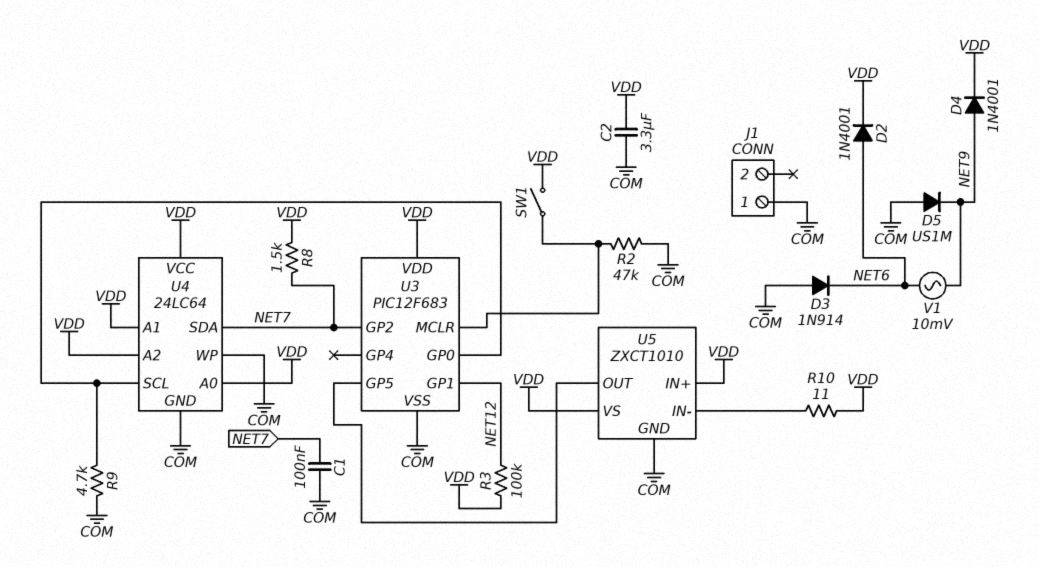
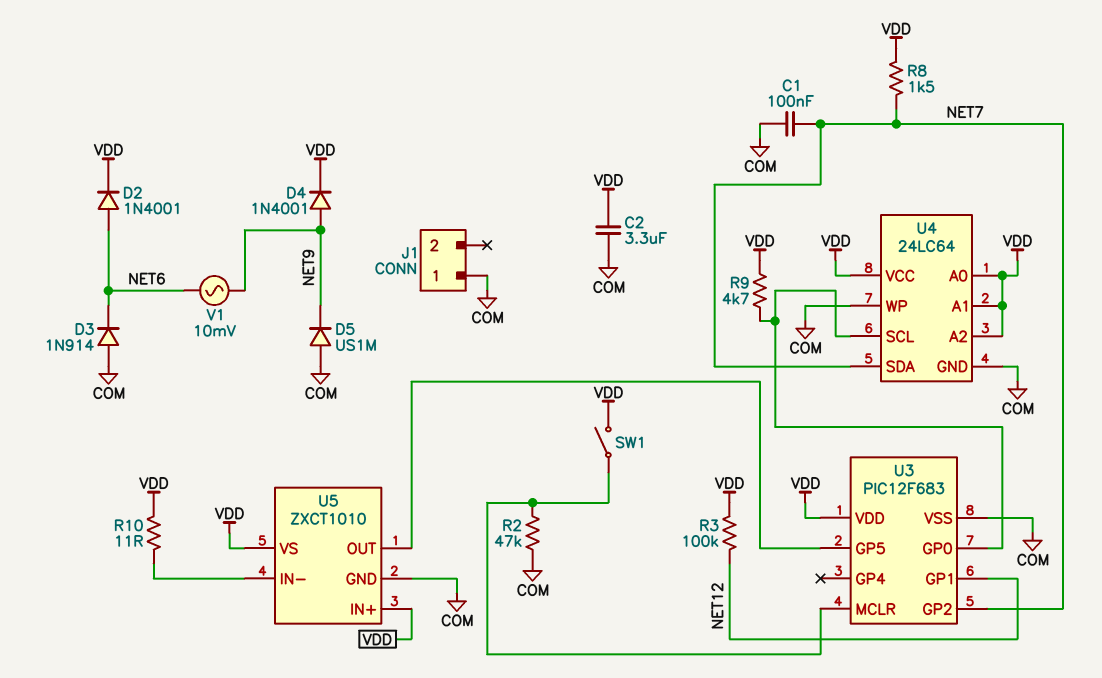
R9: 4.7k (COM, U3/GP0) -> 4.7k (U3/GP0, VDD)

